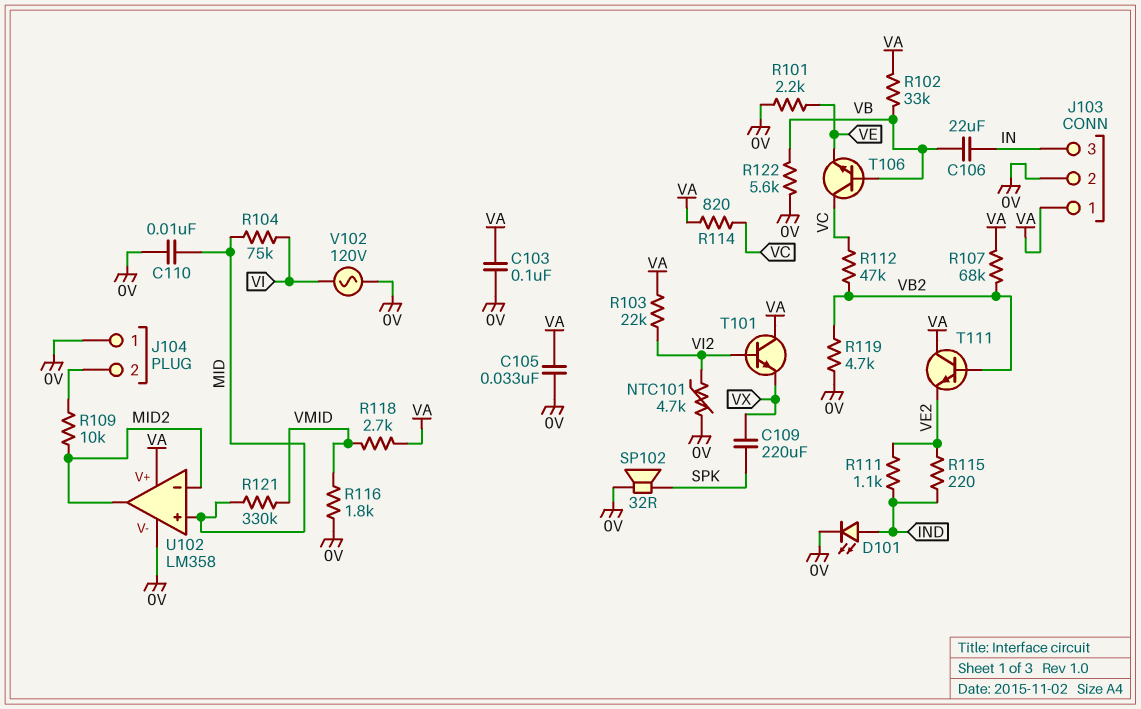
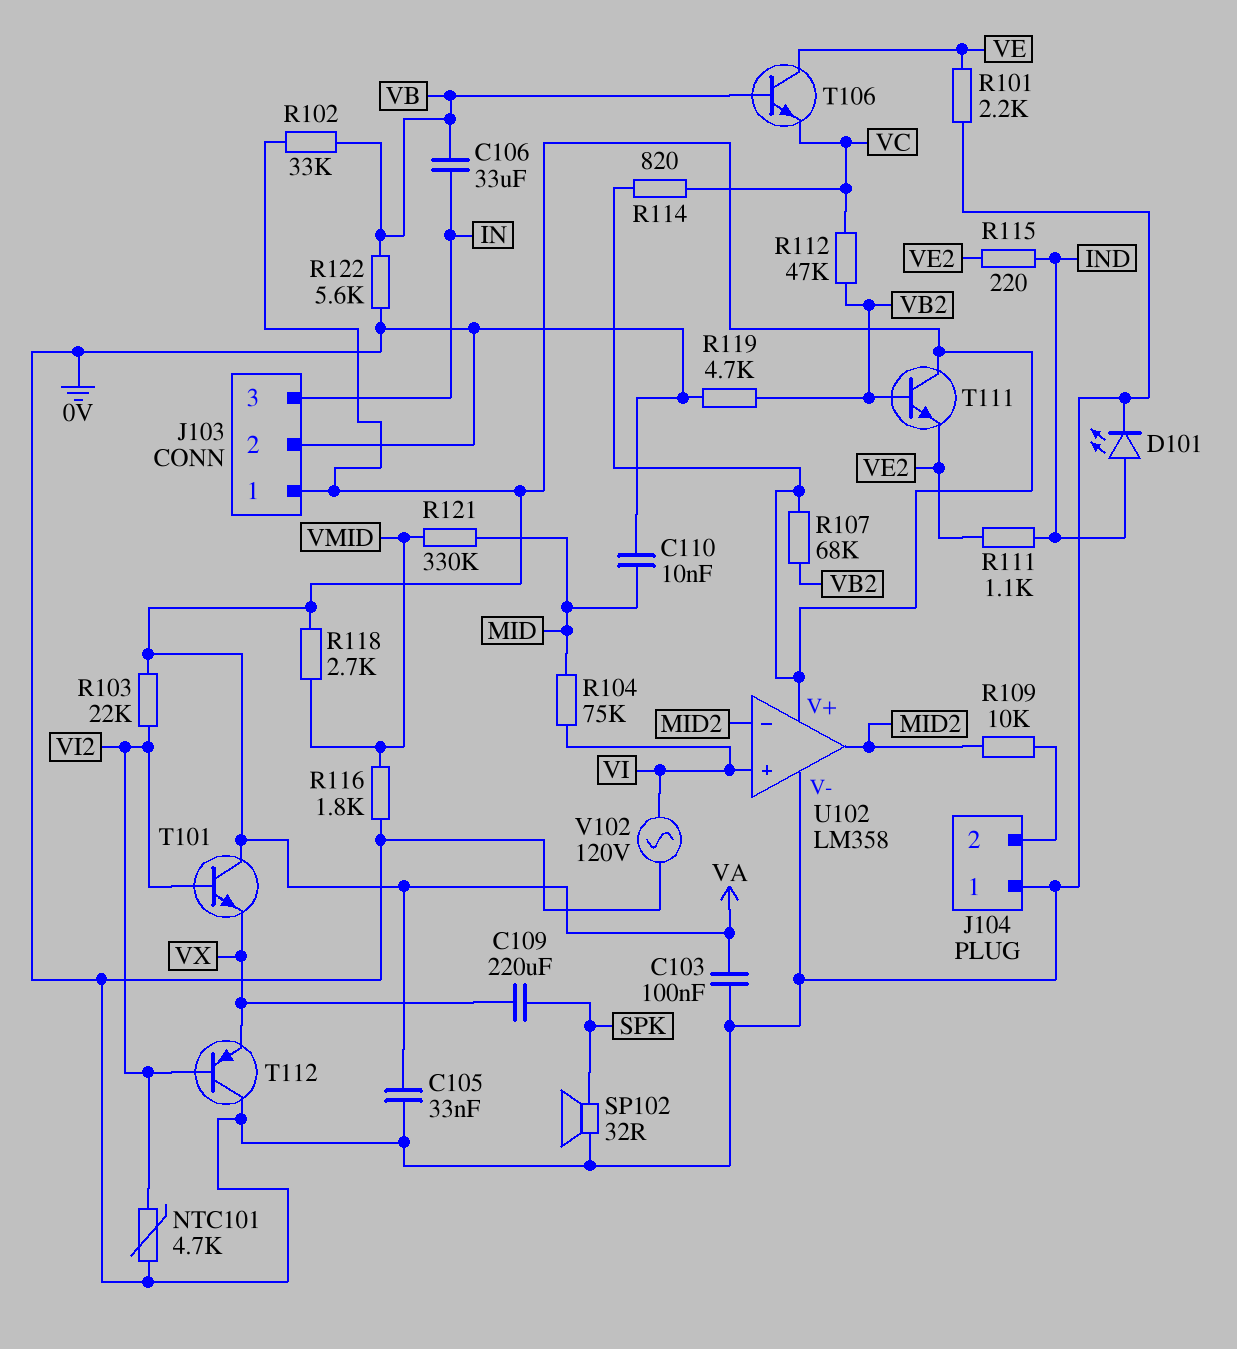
C106: 22uF (IN, VB) -> 33uF (IN, VB)
T106: NPN (B VB, C VC, E VE) -> NPN (B VB, C VE, E VC)
T112: none -> PNP (B VI2, C 0V, E VX)
U102 pin in+: MID -> VI

